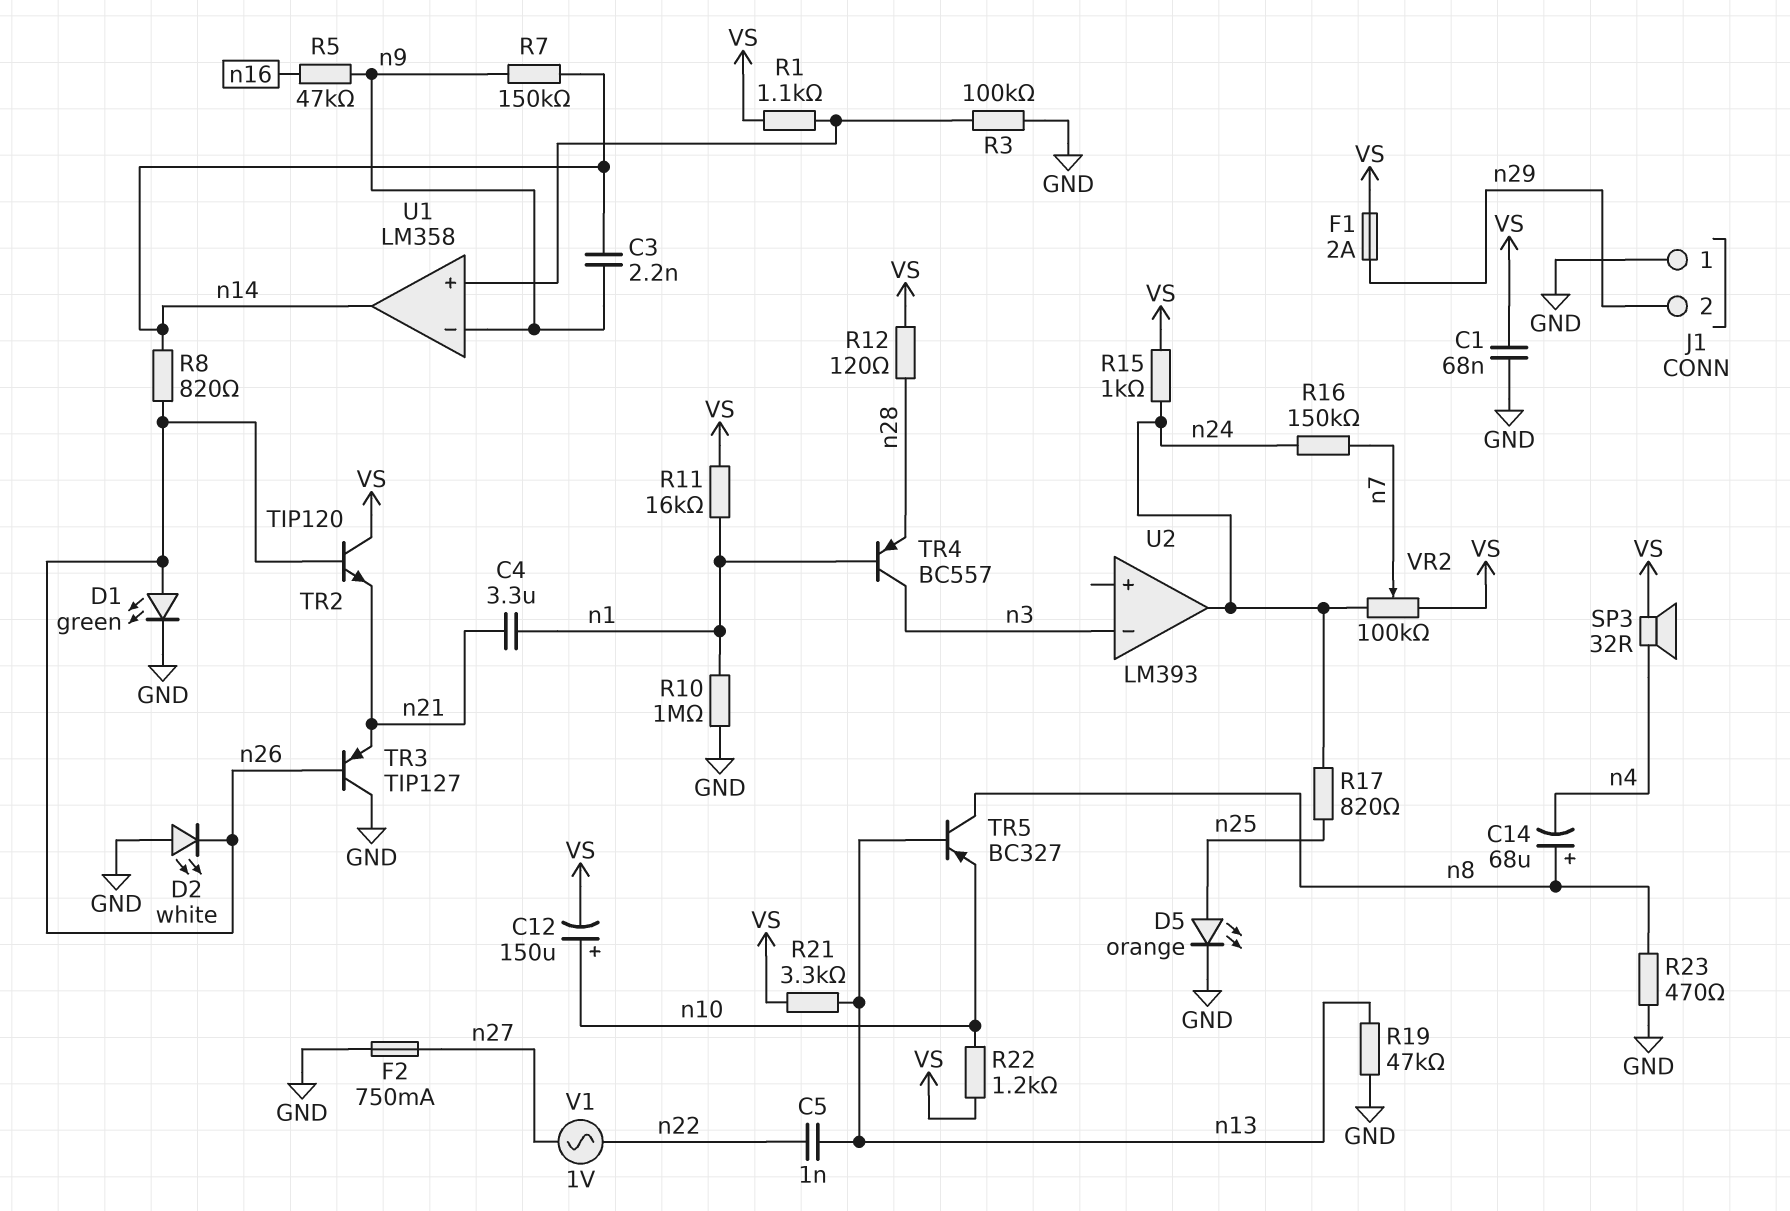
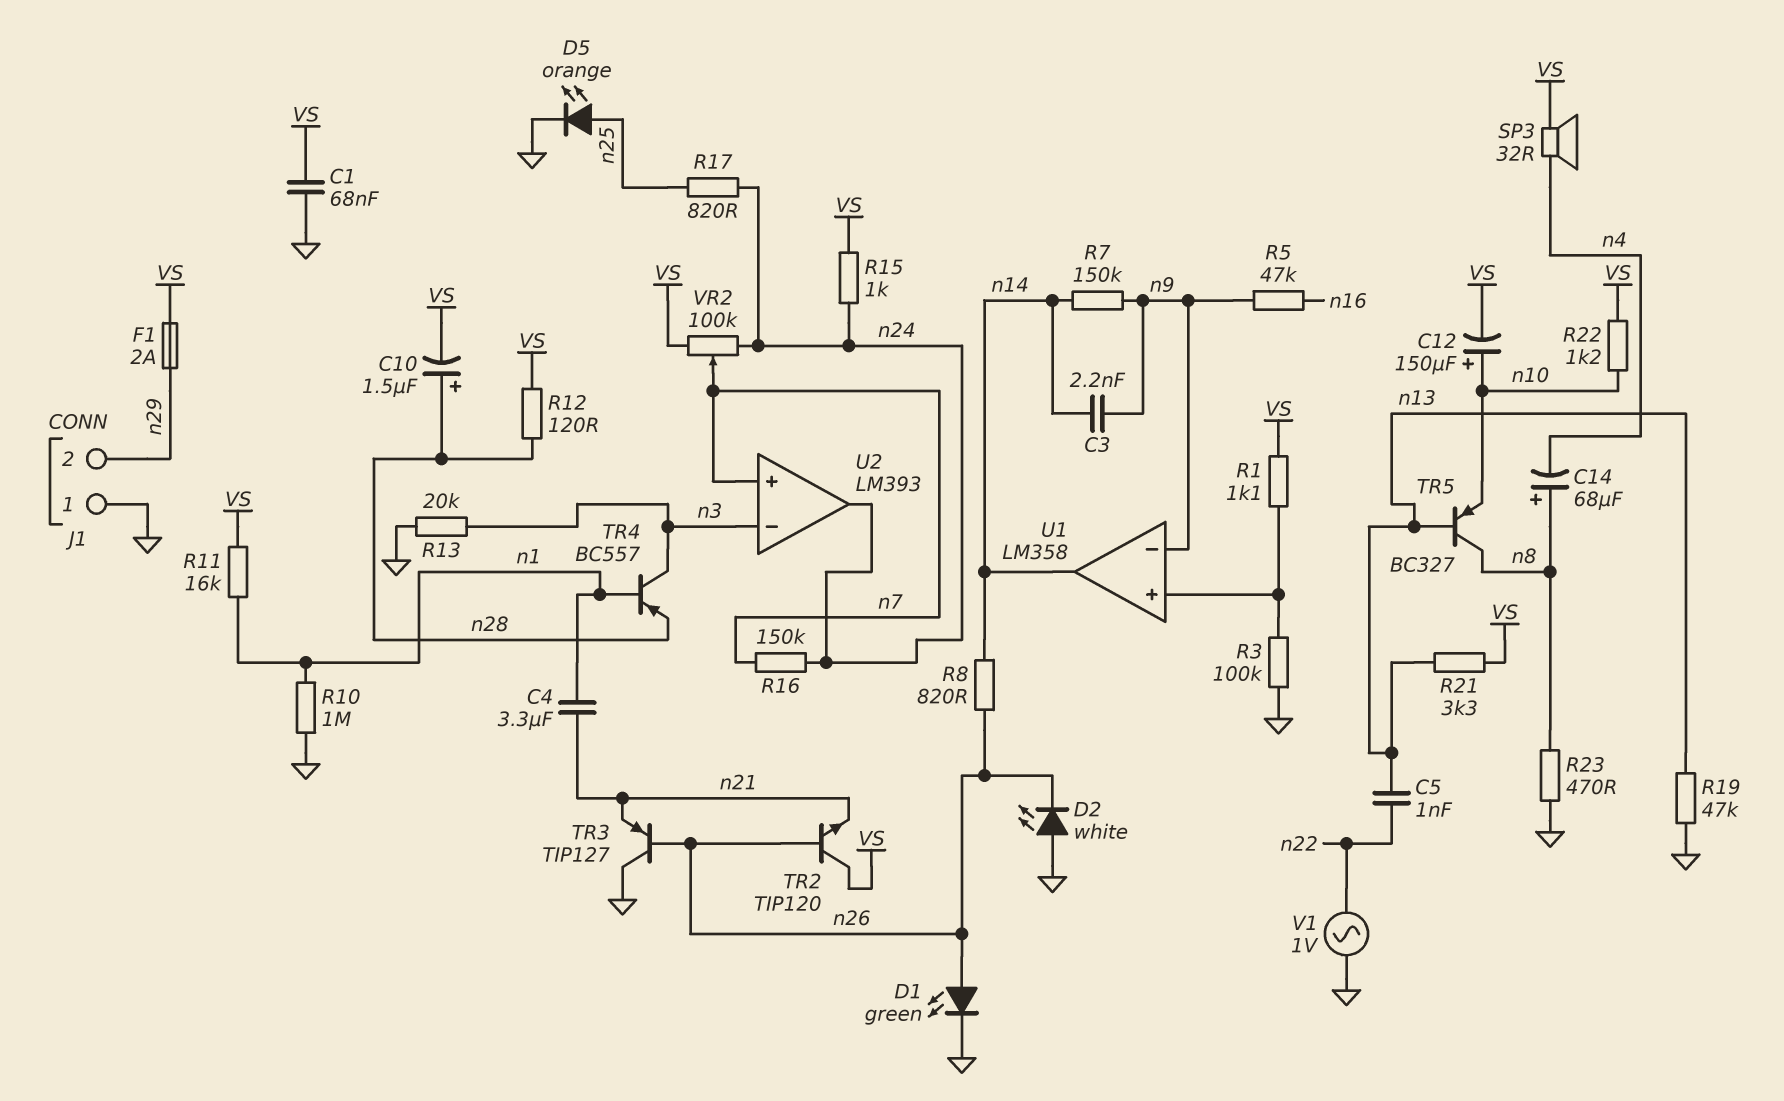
C10: none -> 1.5uF (plus n28, minus VS)
F2: 750mA (GND, n27) -> none
R13: none -> 20k (GND, n3)
U2 pin in+: none -> n7
V1: AC 1V (n22, n27) -> AC 1V (GND, n22)

